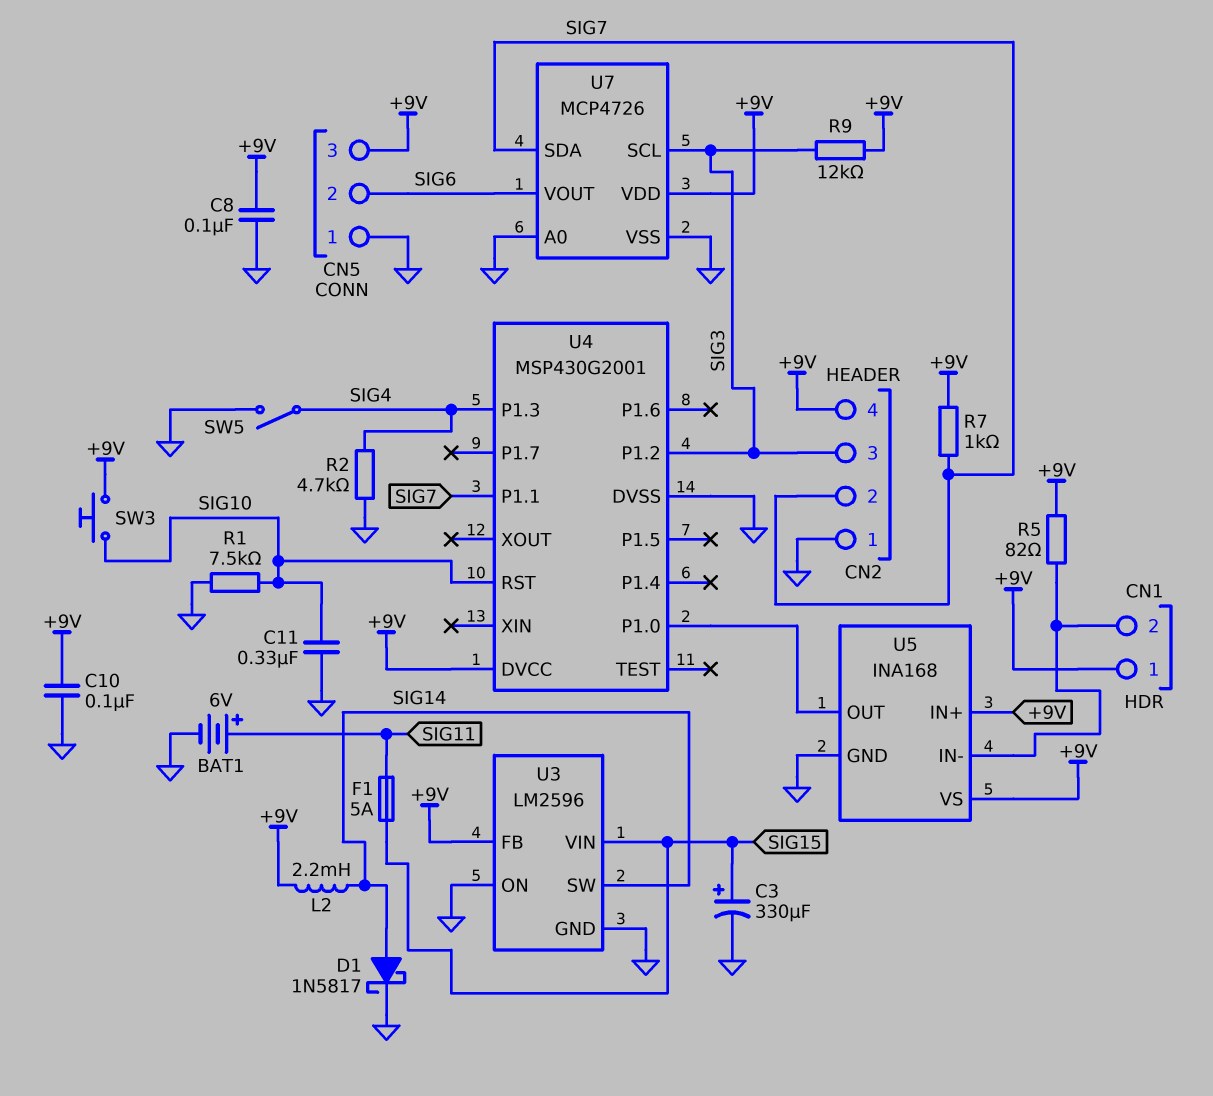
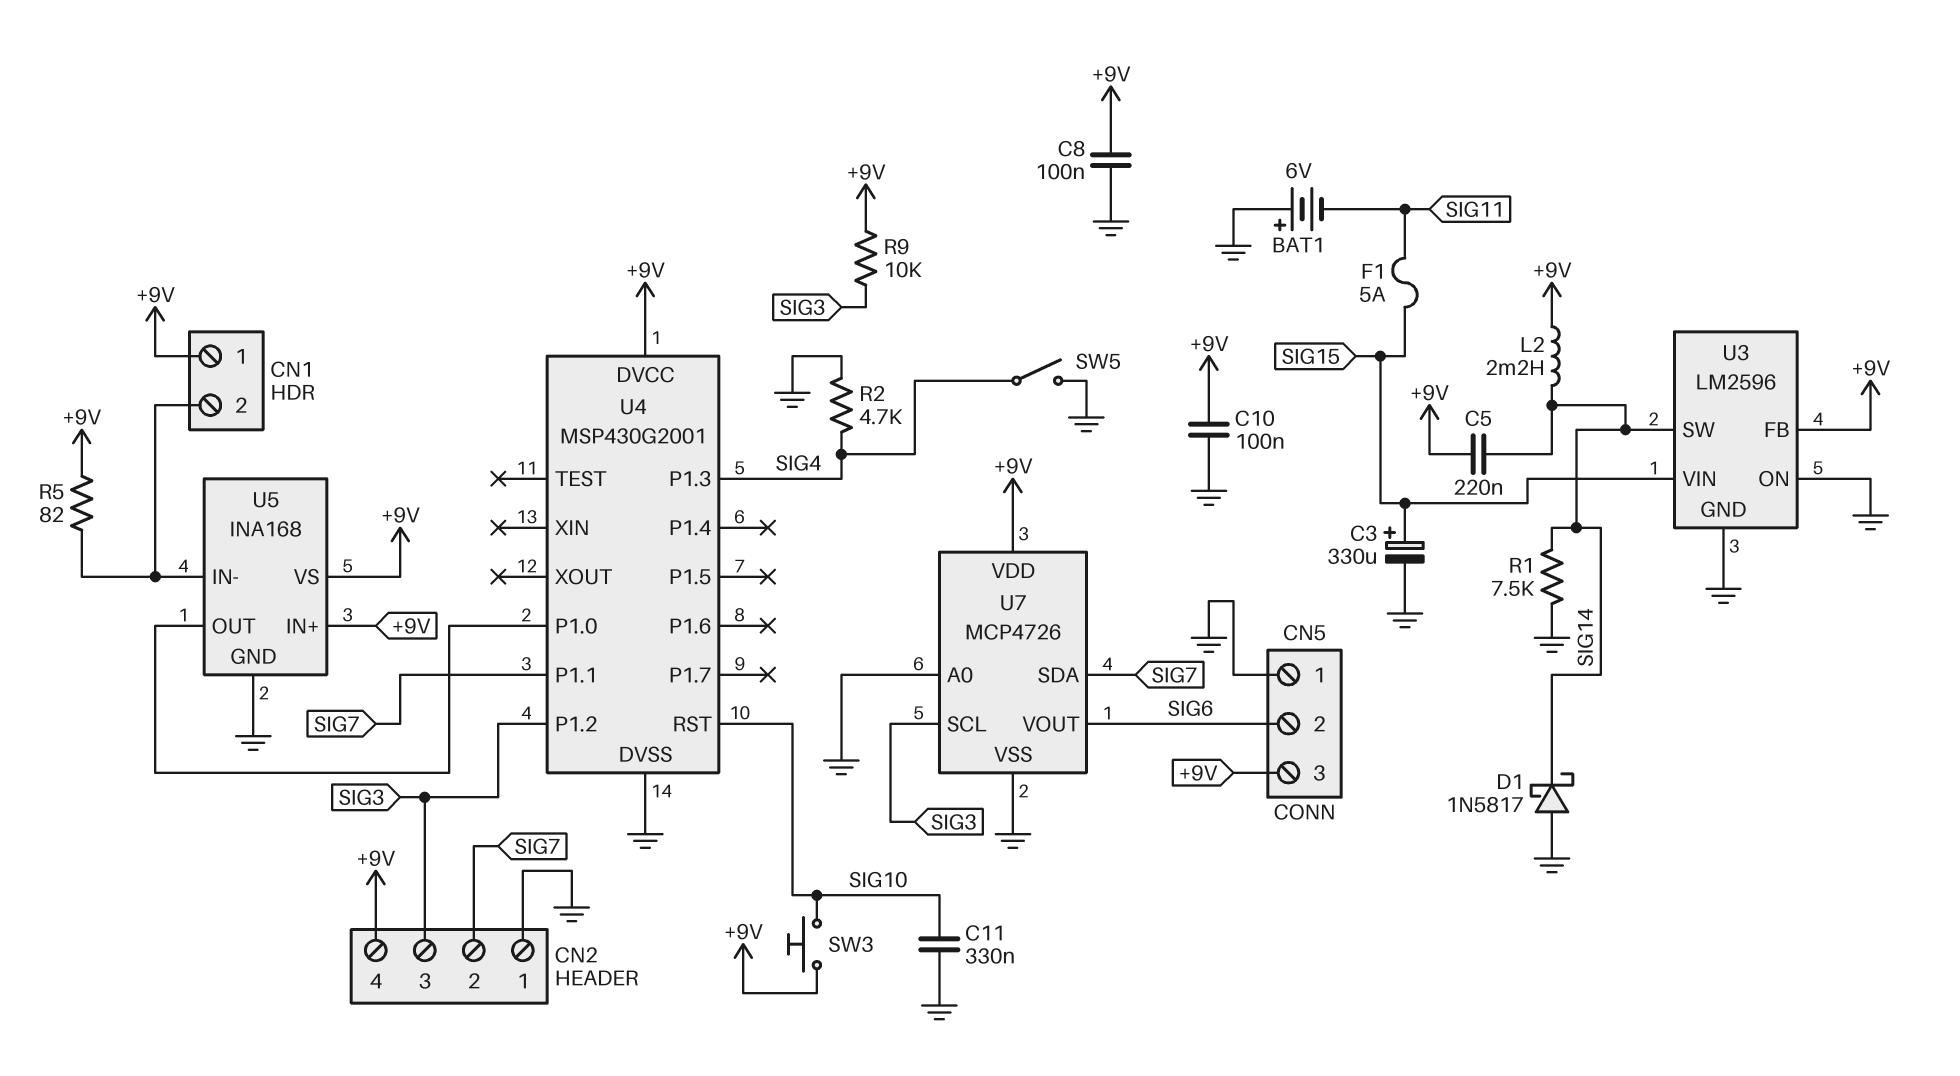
BAT1: 6V (plus SIG11, minus GND) -> 6V (plus GND, minus SIG11)
C5: none -> 220nF (+9V, SIG14)
D1: schottky 1N5817 (A SIG14, K GND) -> schottky 1N5817 (A GND, K SIG14)
R1: 7.5k (GND, SIG10) -> 7.5k (GND, SIG14)
R7: 1k (+9V, SIG7) -> none
R9: 12k (+9V, SIG3) -> 10k (+9V, SIG3)

